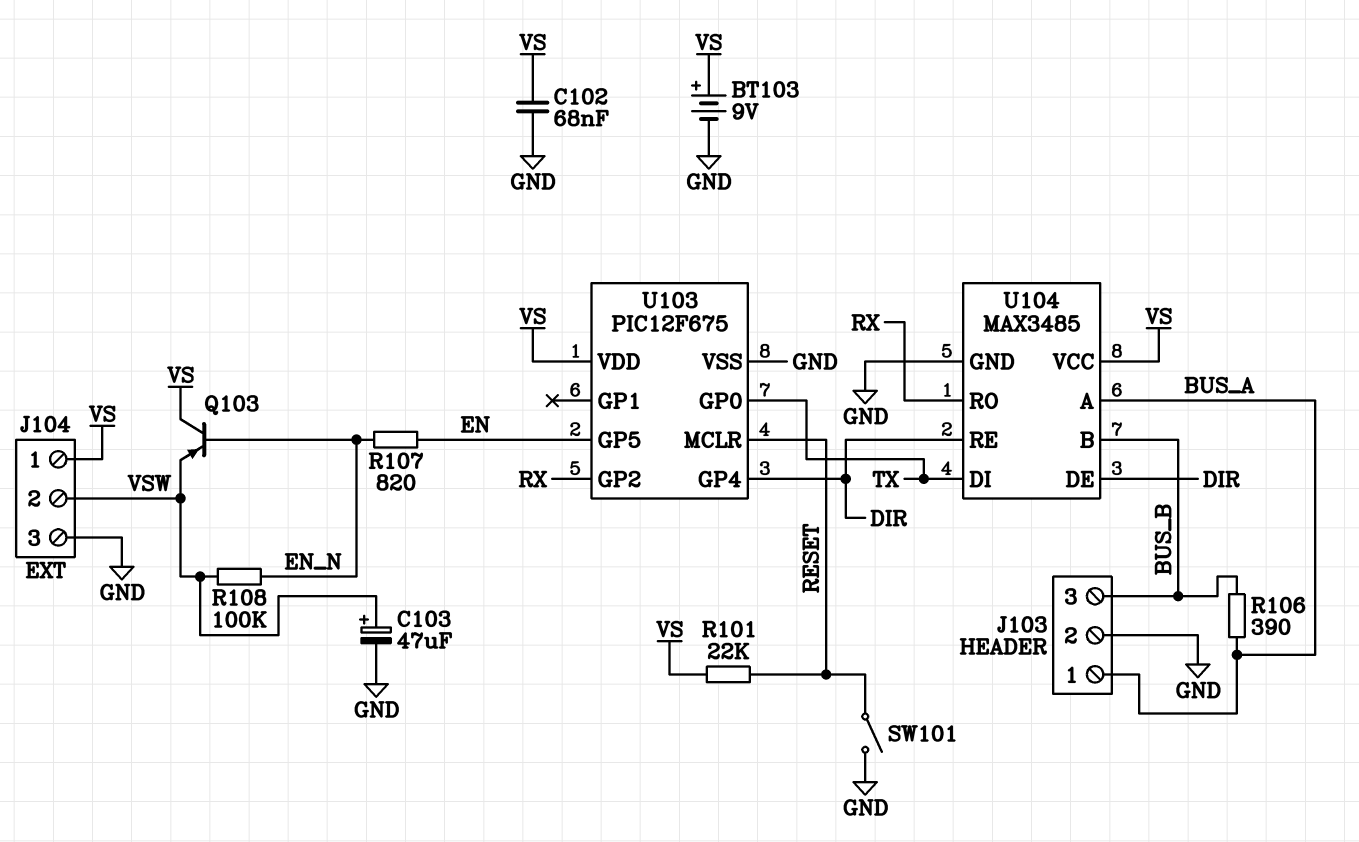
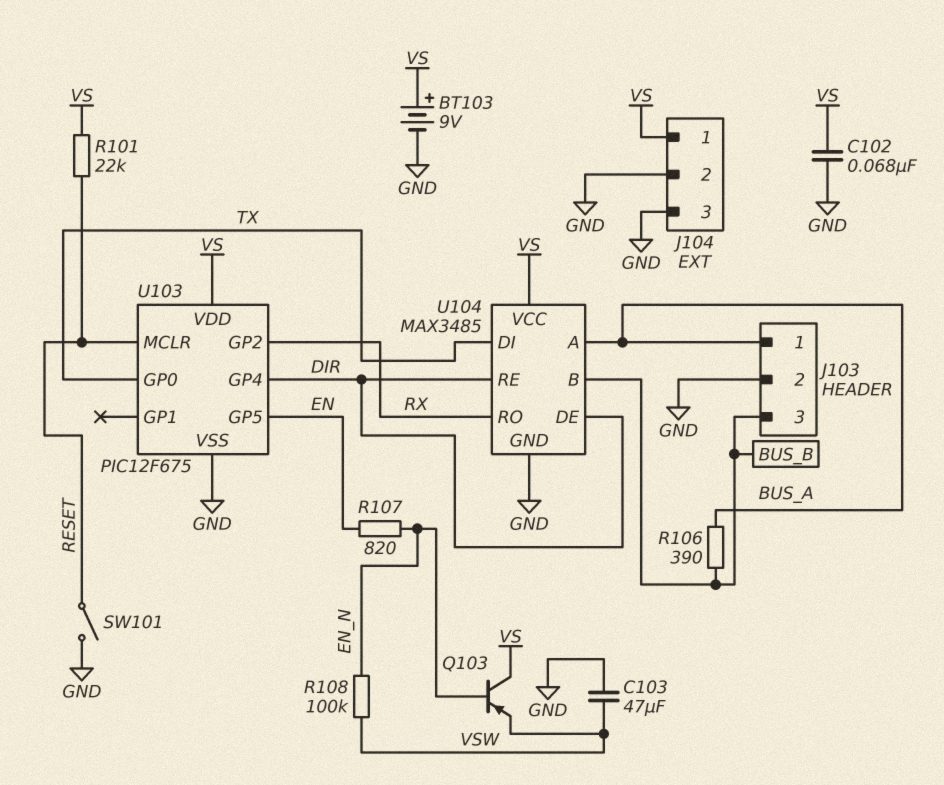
C103: 47uF (plus VSW, minus GND) -> 47uF (GND, VSW)
J104 pin 2: VSW -> GND

